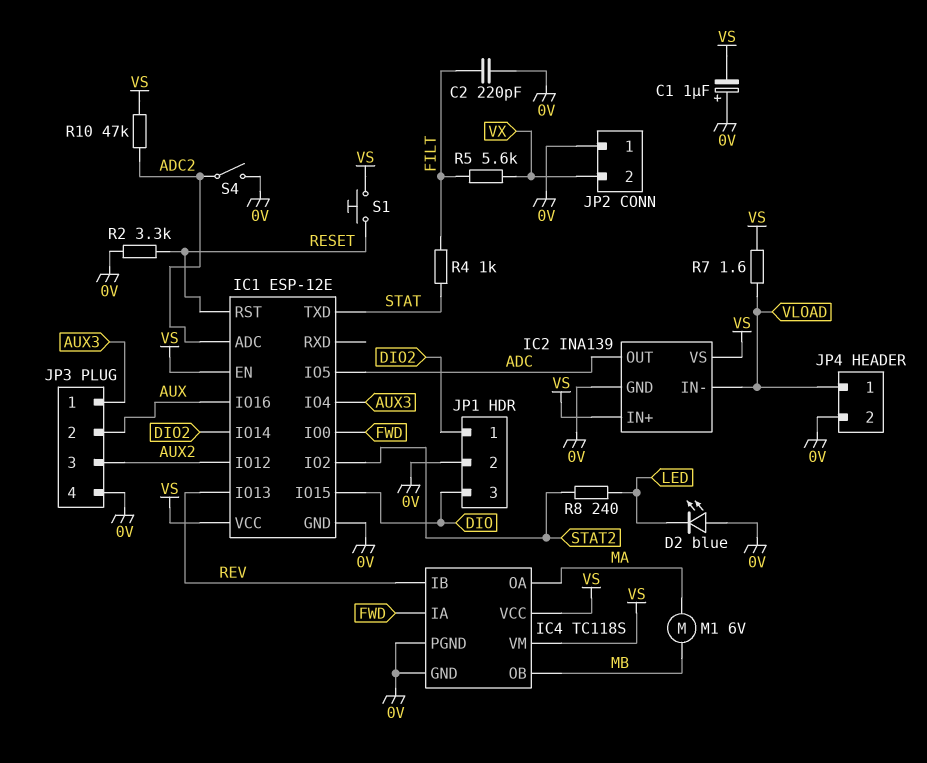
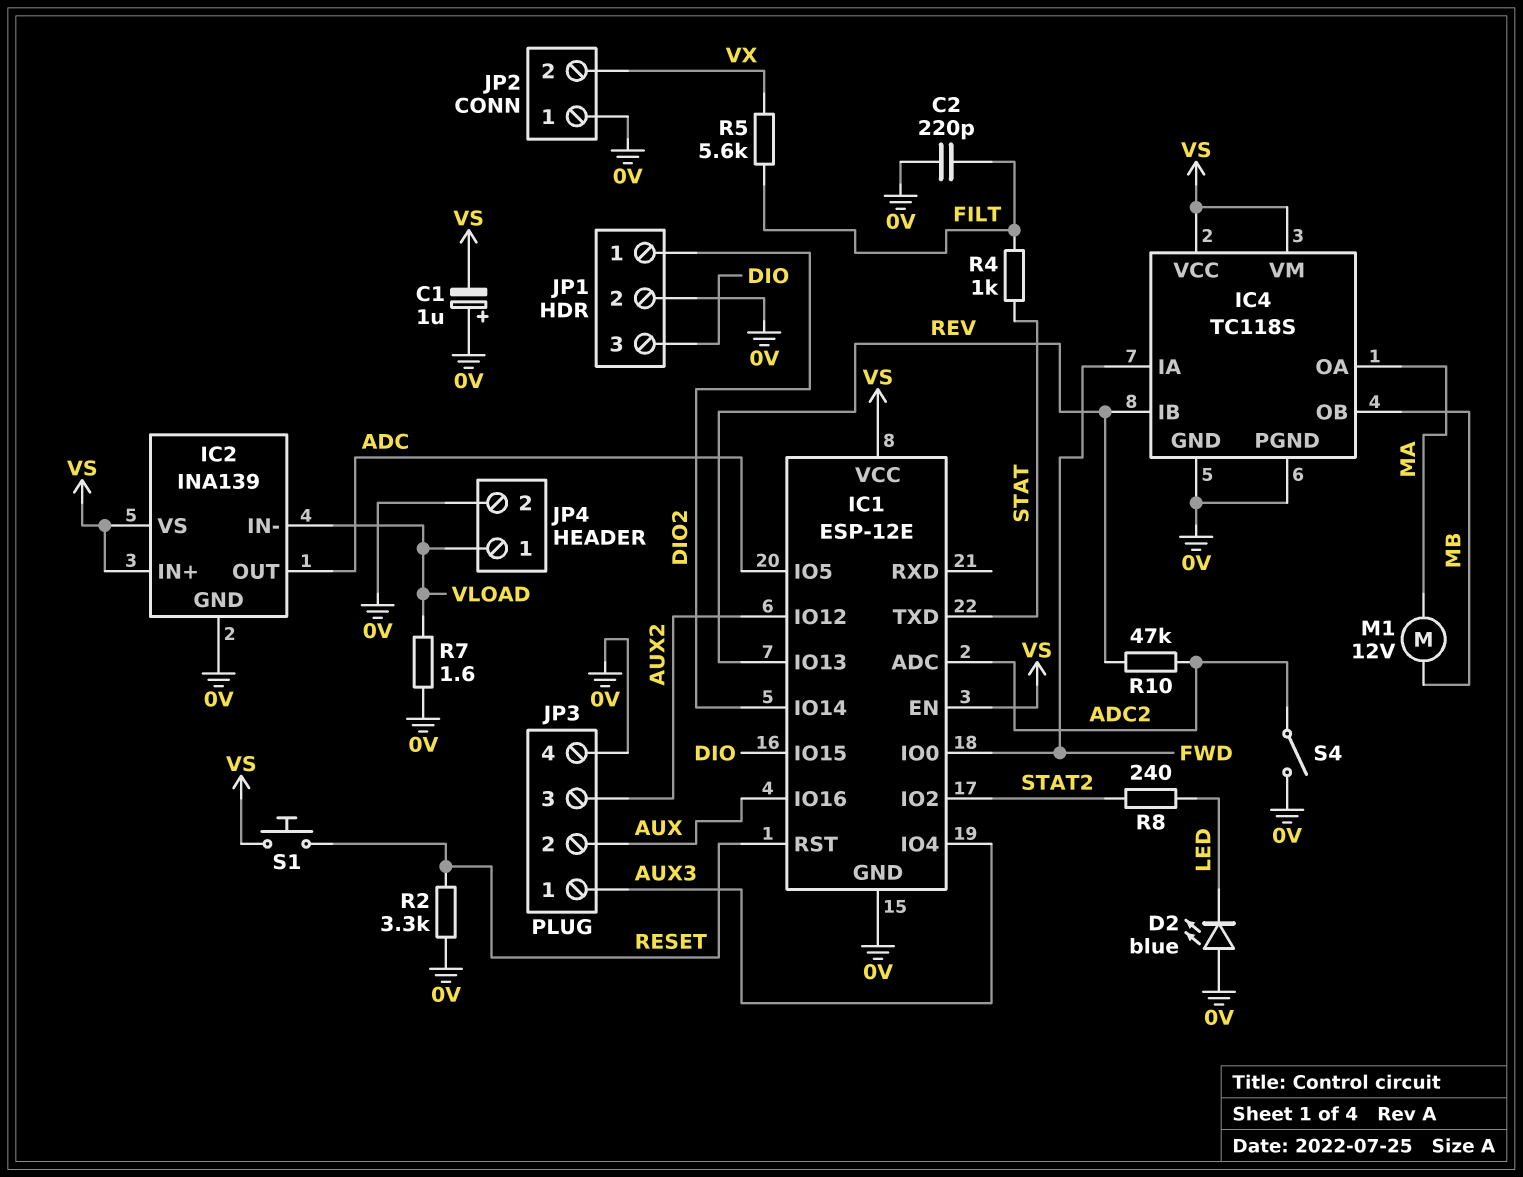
M1: motor 6V (MA, MB) -> motor 12V (MA, MB)
R7: 1.6 (VLOAD, VS) -> 1.6 (0V, VLOAD)
R10: 47k (ADC2, VS) -> 47k (ADC2, REV)

